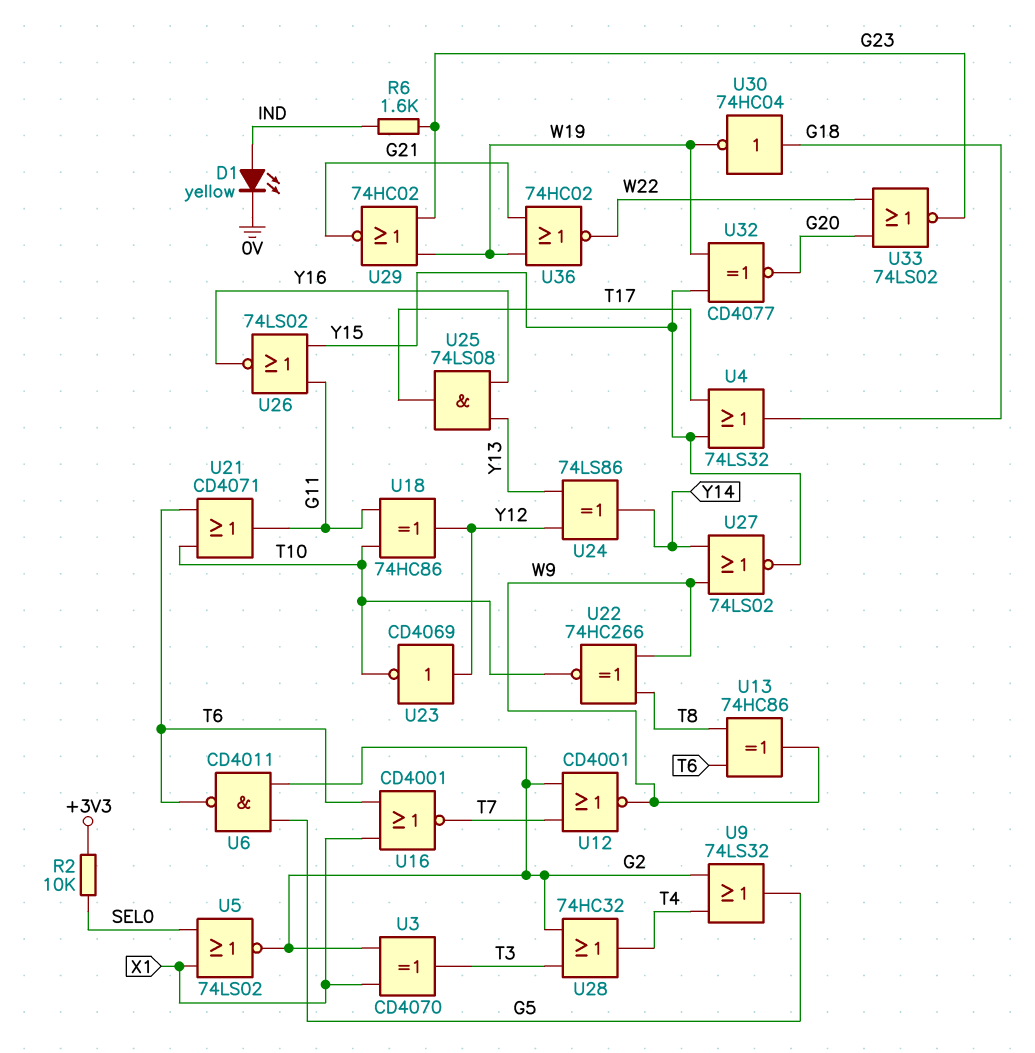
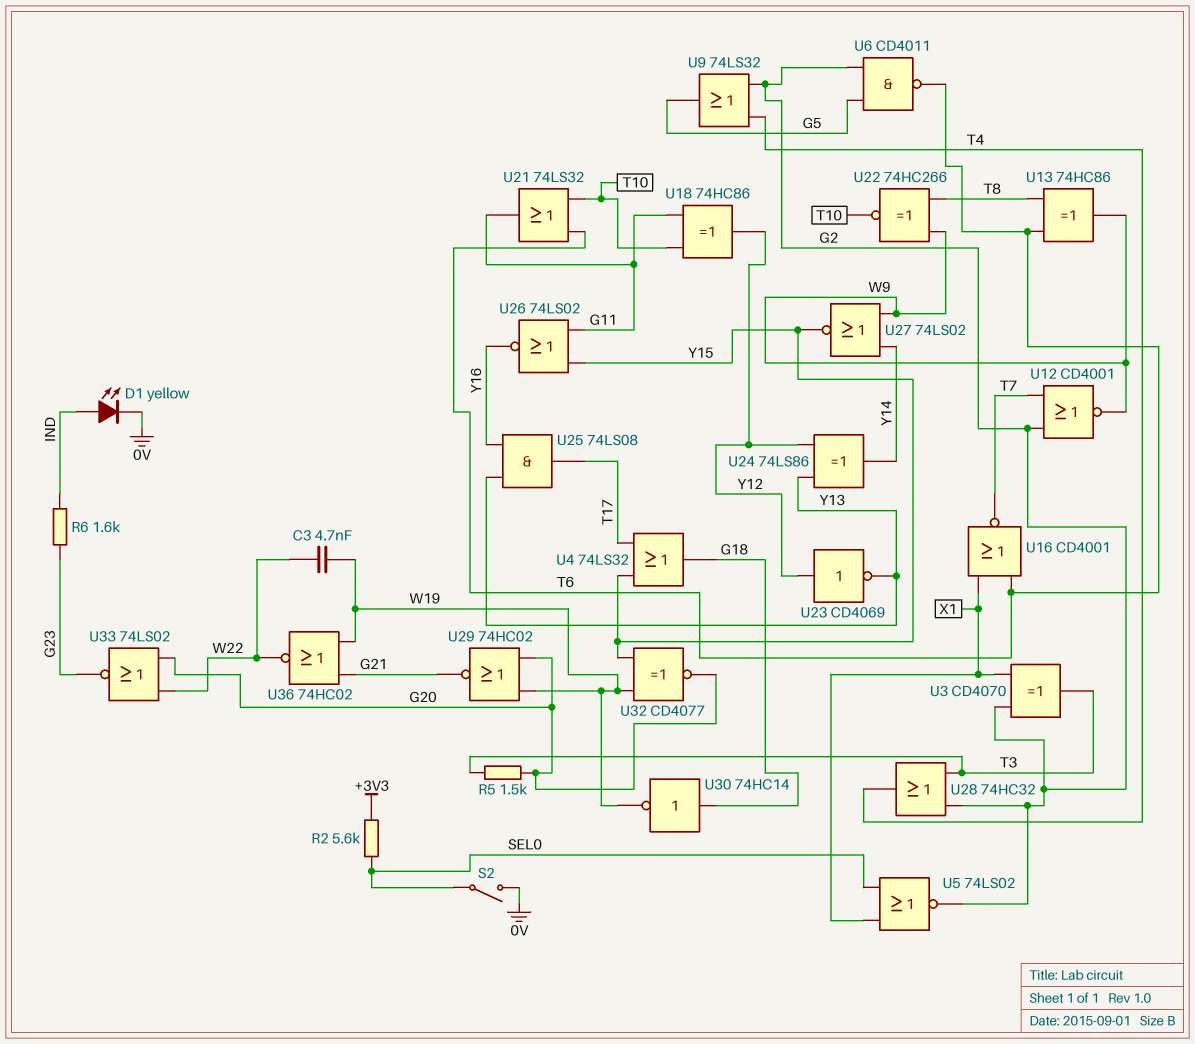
C3: none -> 4.7nF (W19, W22)
R2: 10k (+3V3, SEL0) -> 5.6k (+3V3, SEL0)
R5: none -> 1.5k (G20, T3)
S2: none -> switch (0V, SEL0)
U21: OR CD4071 (in T6, in T10, out G11) -> OR 74LS32 (in T6, in T10, out G11)
U23: NOT CD4069 (in Y12, out T10) -> NOT CD4069 (in Y12, out Y13)
U29: NOR 74HC02 (in G23, in W19, out G21) -> NOR 74HC02 (in G20, in W19, out G21)
U30: NOT 74HC04 (in G18, out W19) -> NOT 74HC14 (in G18, out W19)

